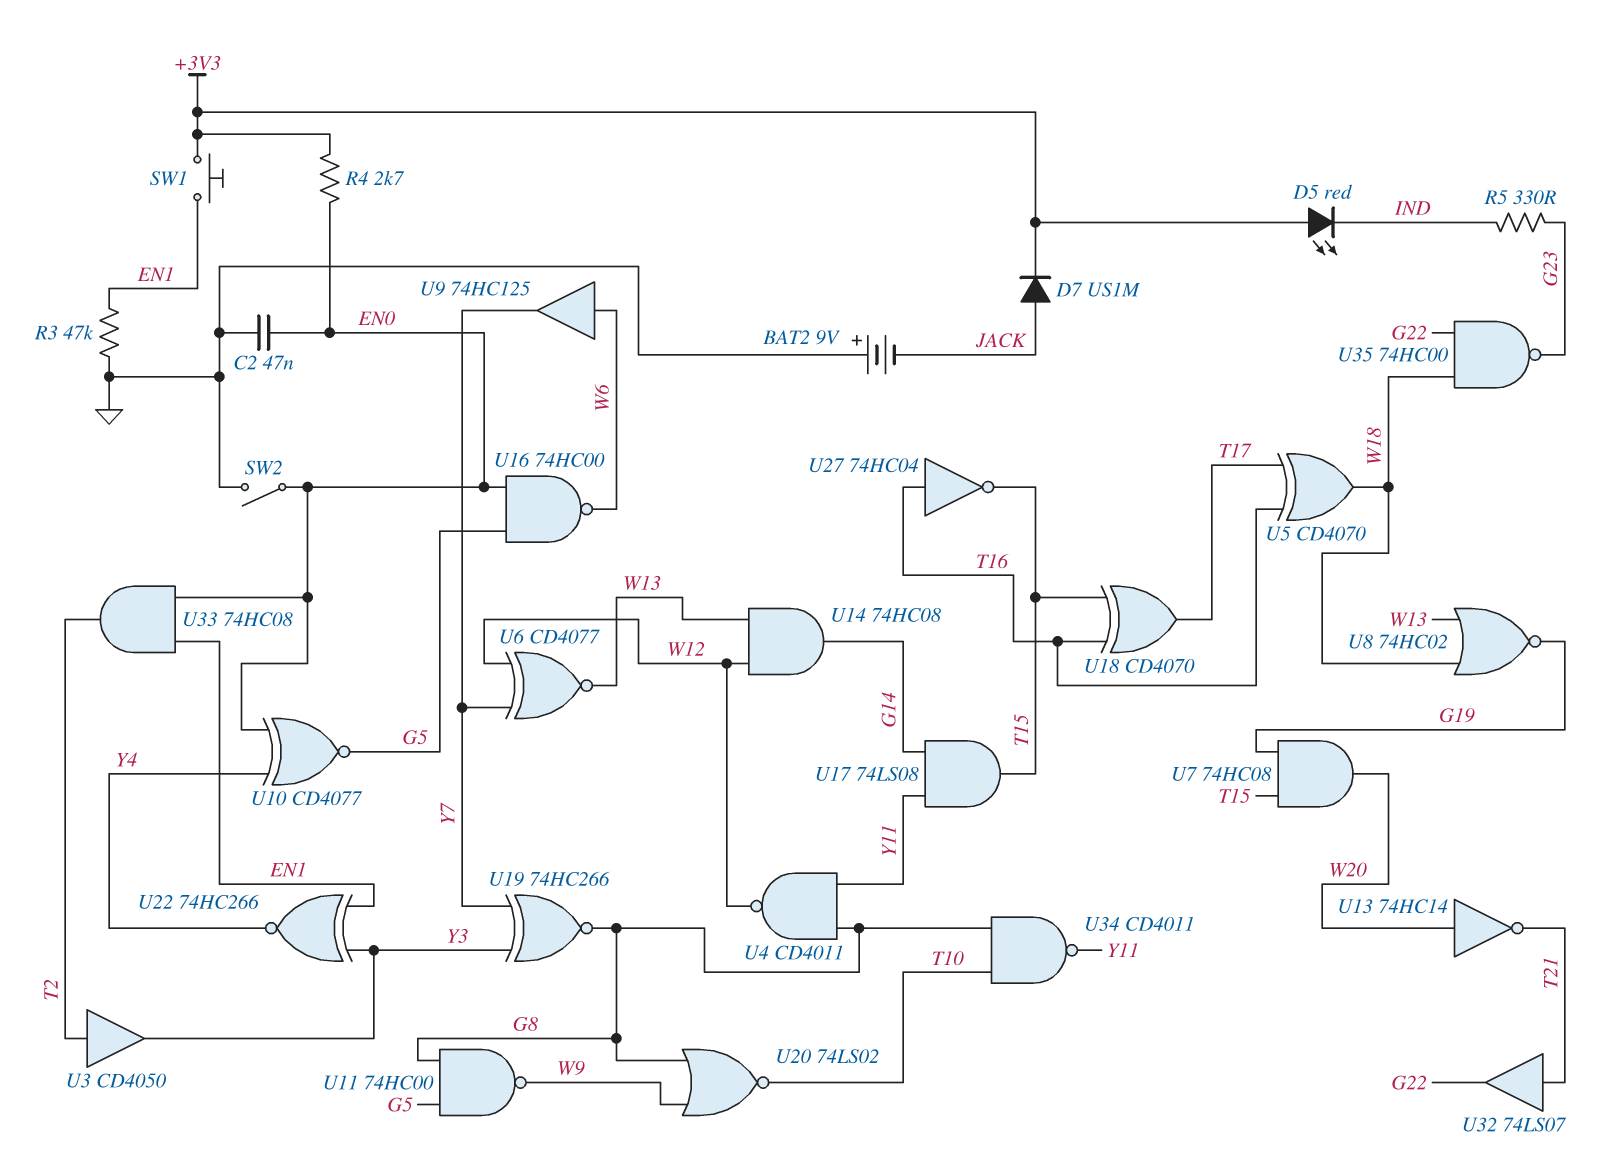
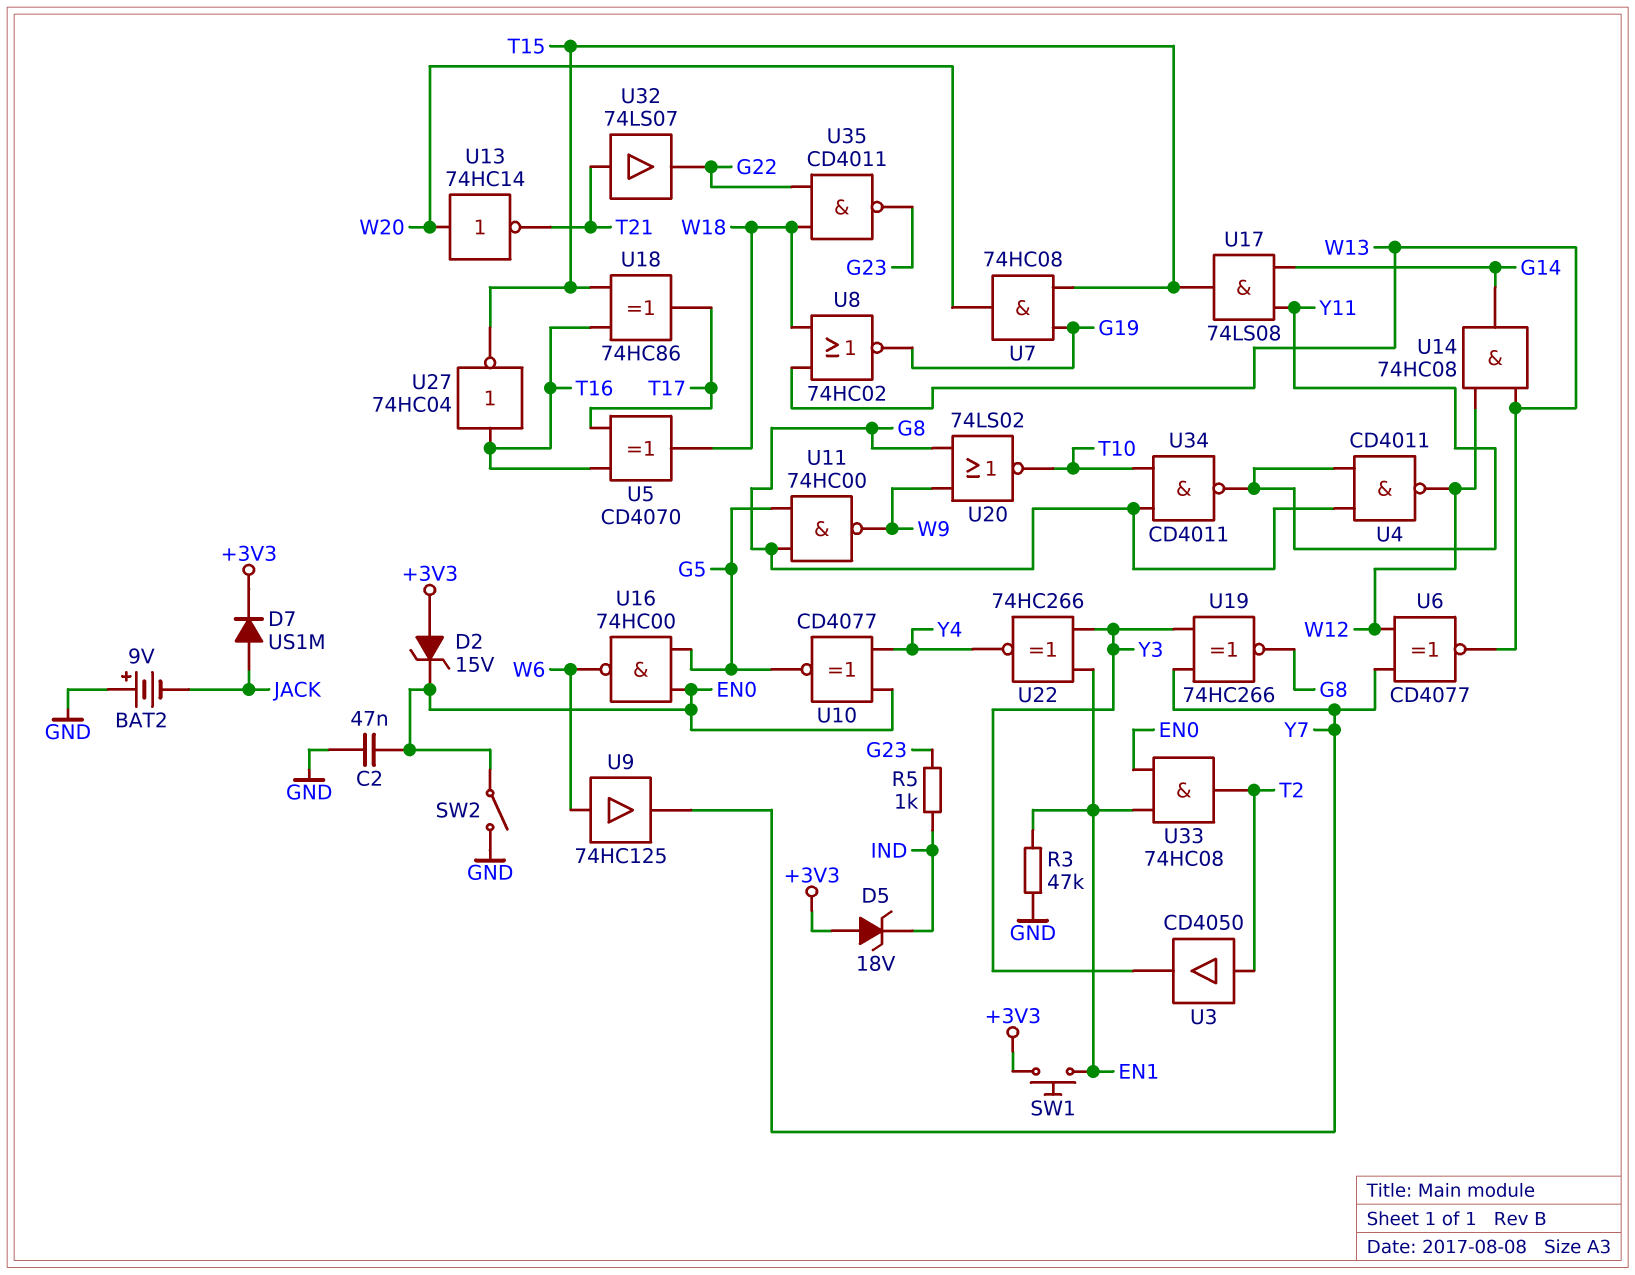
D2: none -> zener 15V (A +3V3, K EN0)
D5: LED red (A +3V3, K IND) -> zener 18V (A +3V3, K IND)
R4: 2.7k (+3V3, EN0) -> none
R5: 330 (G23, IND) -> 1k (G23, IND)
U18: XOR CD4070 (in T15, in T16, out T17) -> XOR 74HC86 (in T15, in T16, out T17)
U35: NAND 74HC00 (in G22, in W18, out G23) -> NAND CD4011 (in G22, in W18, out G23)

